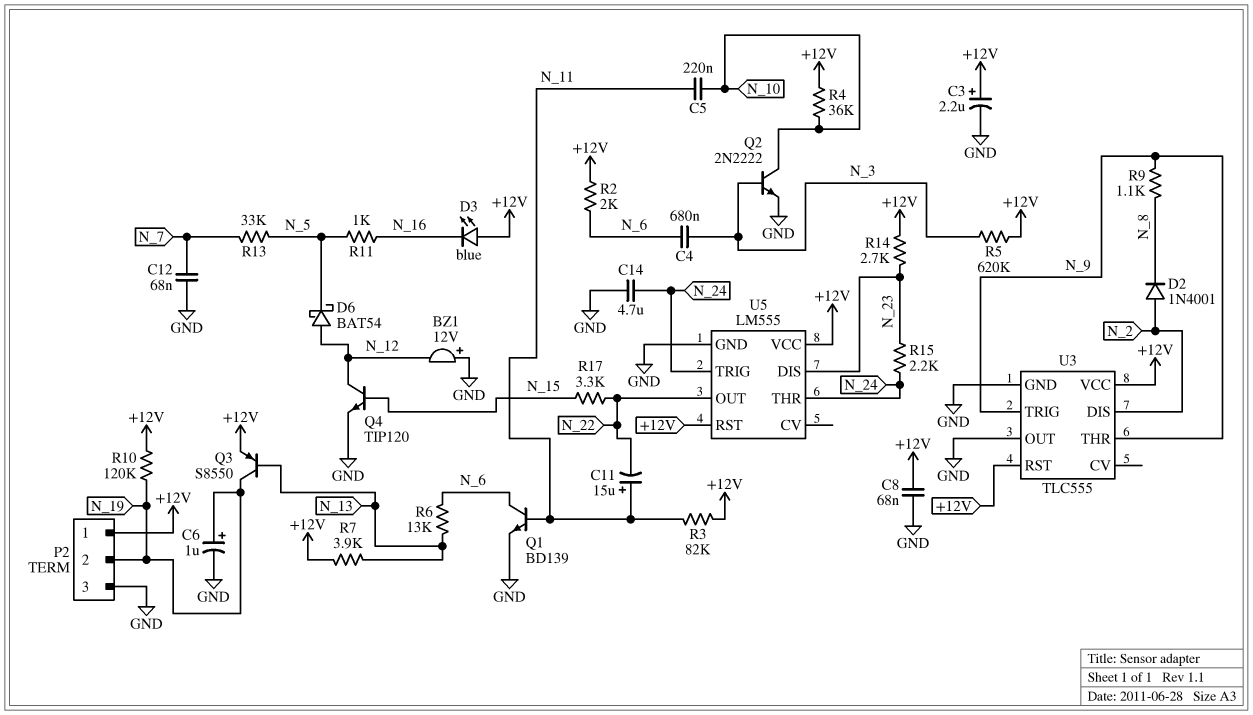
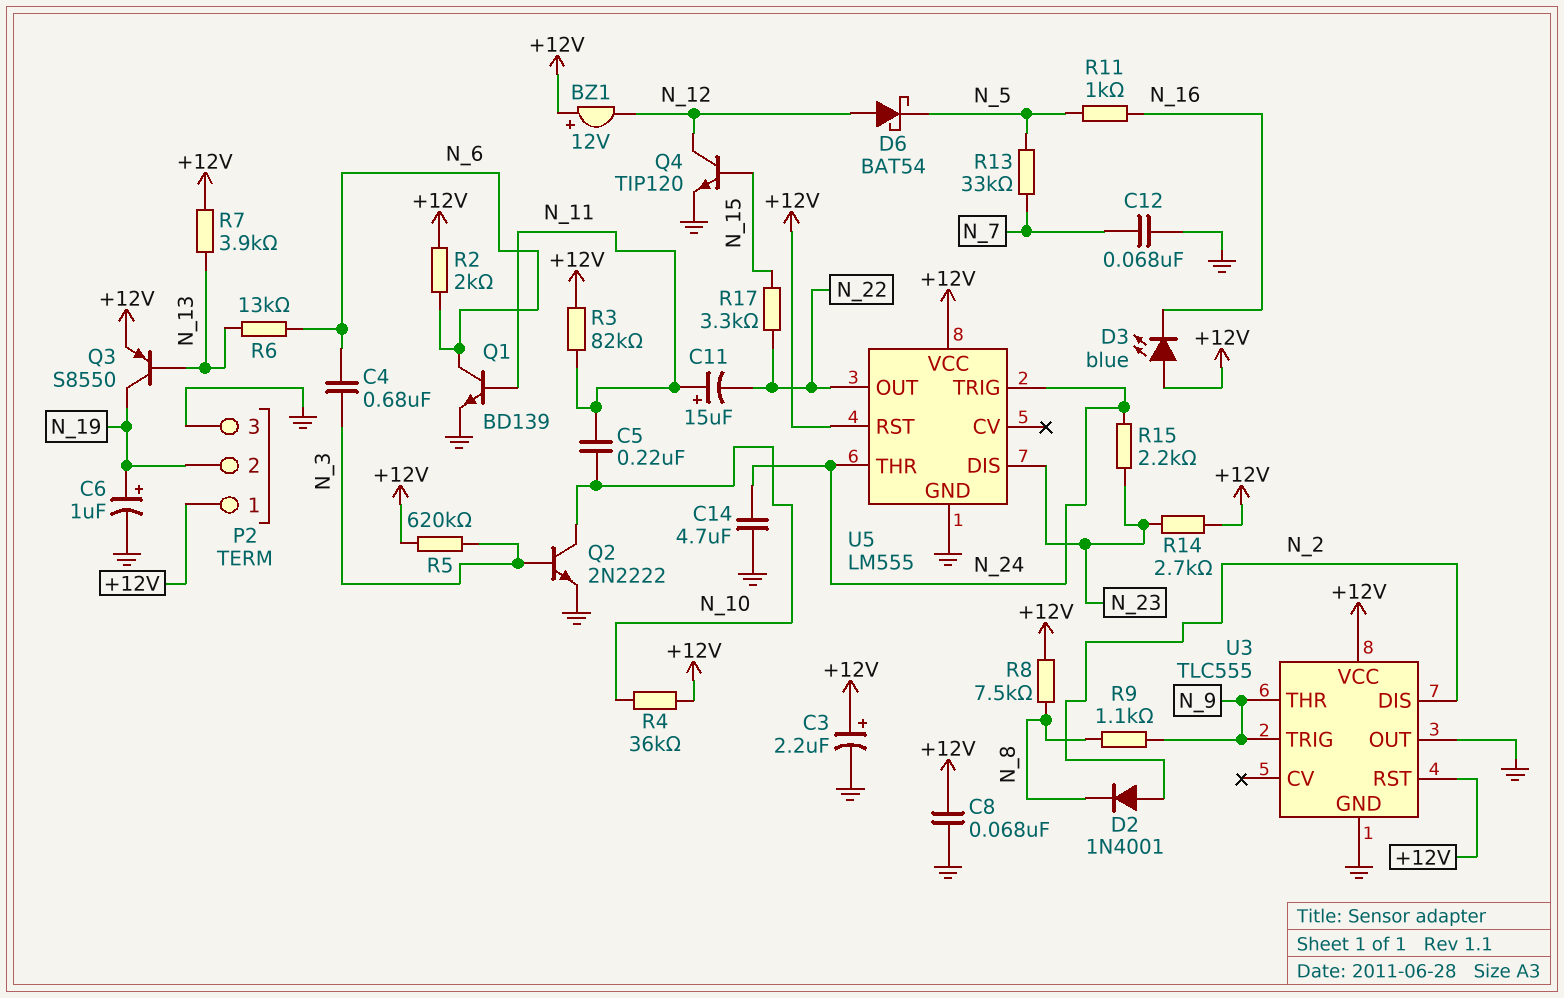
BZ1: buzzer 12V (plus GND, minus N_12) -> buzzer 12V (plus +12V, minus N_12)
R8: none -> 7.5k (+12V, N_8)
R10: 120k (+12V, N_19) -> none

